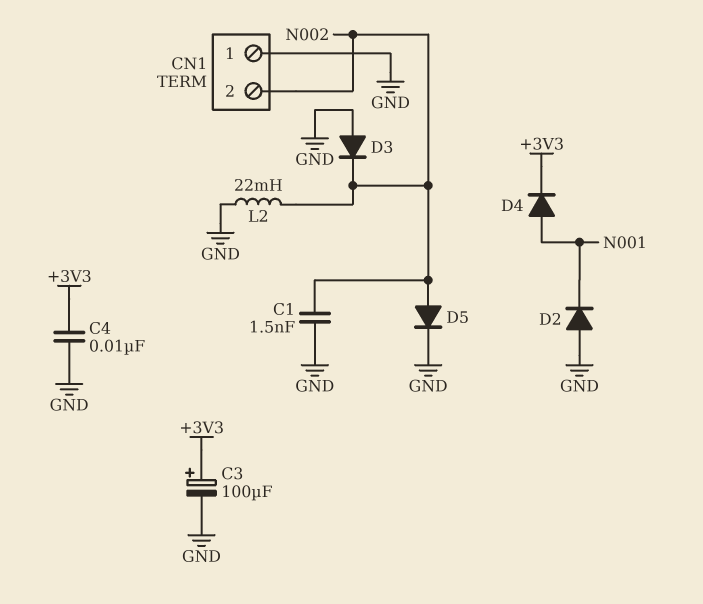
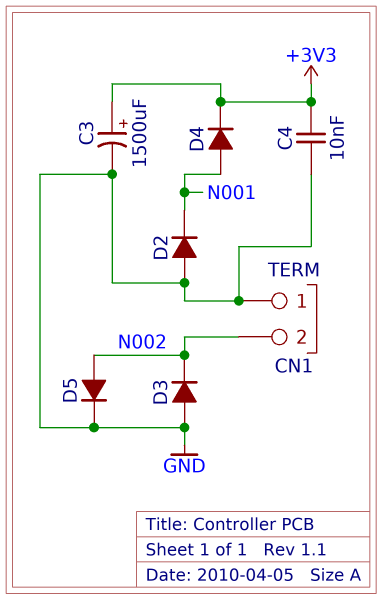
C1: 1.5nF (GND, N002) -> none
C3: 100uF (plus +3V3, minus GND) -> 1500uF (plus +3V3, minus GND)
L2: 22mH (GND, N002) -> none

